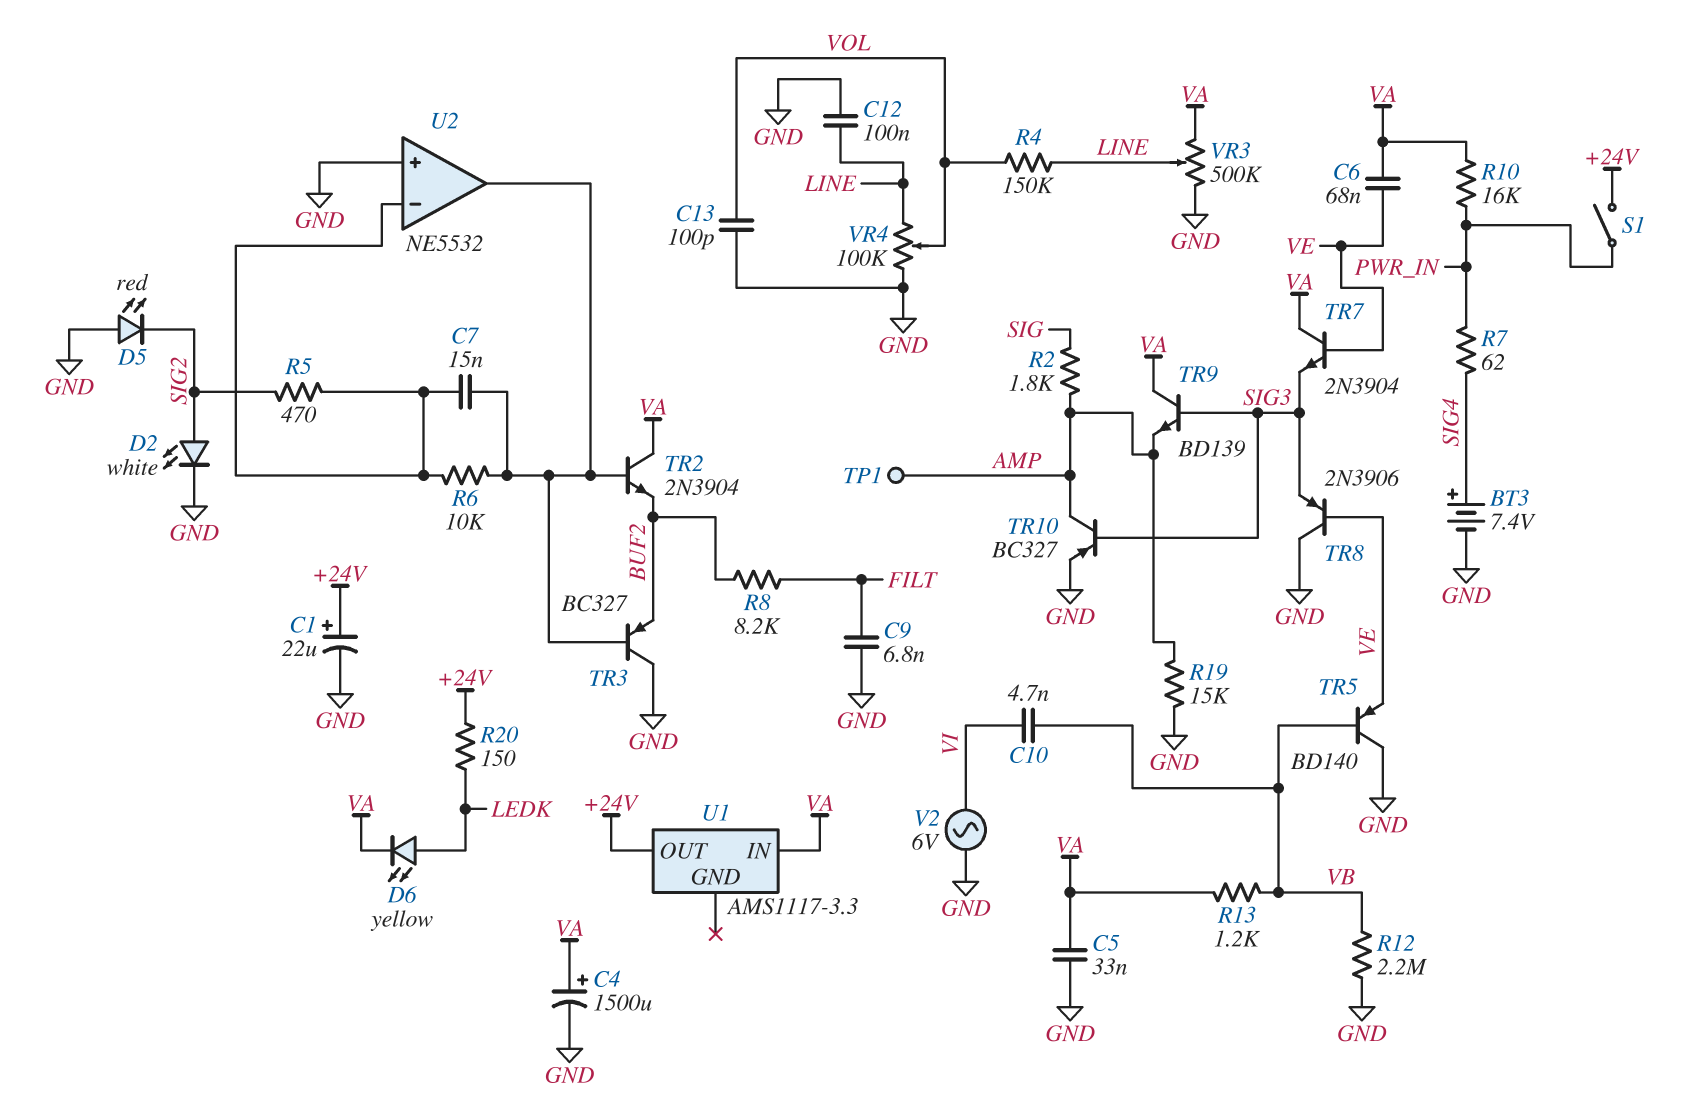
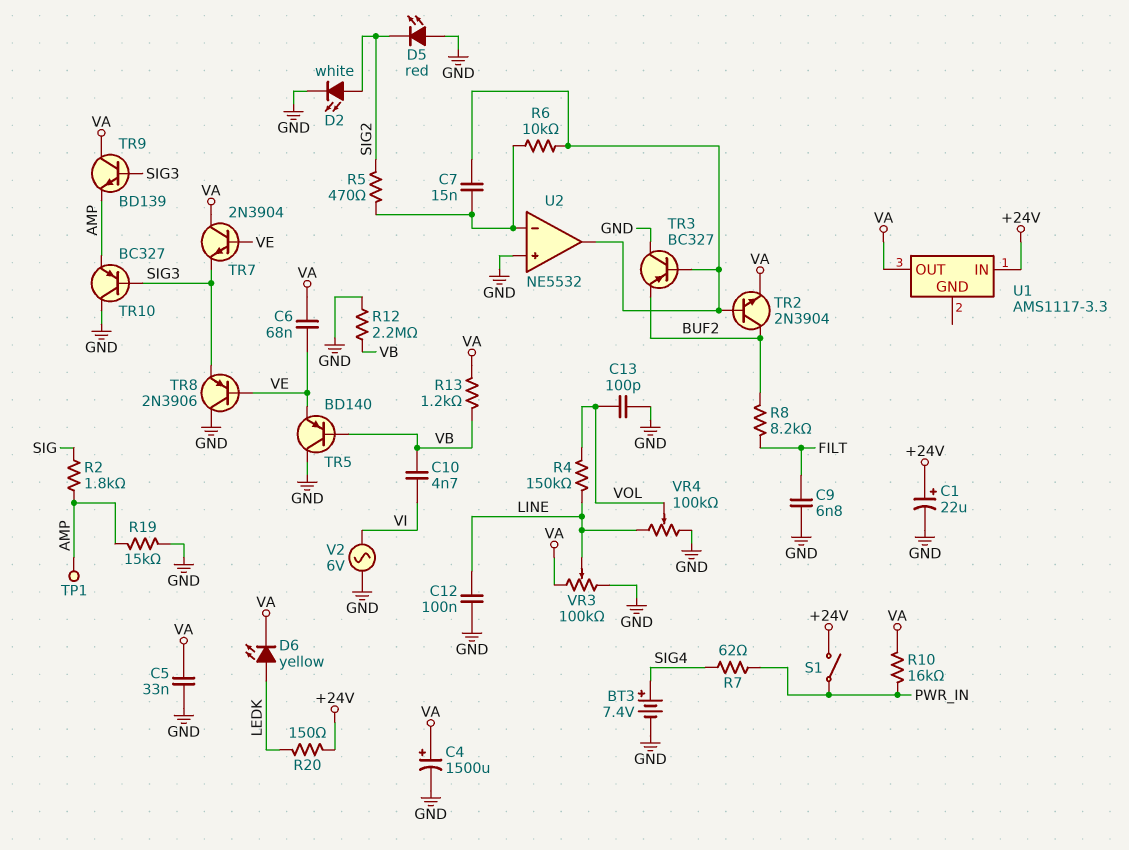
TR2: NPN 2N3904 (B U2/out, C VA, E BUF2) -> NPN 2N3904 (B U2/out, C BUF2, E VA)
TR10: PNP BC327 (B SIG3, C AMP, E GND) -> PNP BC327 (B SIG3, C GND, E AMP)
U1 pin IN: VA -> +24V
U1 pin OUT: +24V -> VA
VR3: 500k (GND, VA, wiper LINE) -> 100k (GND, VA, wiper LINE)

